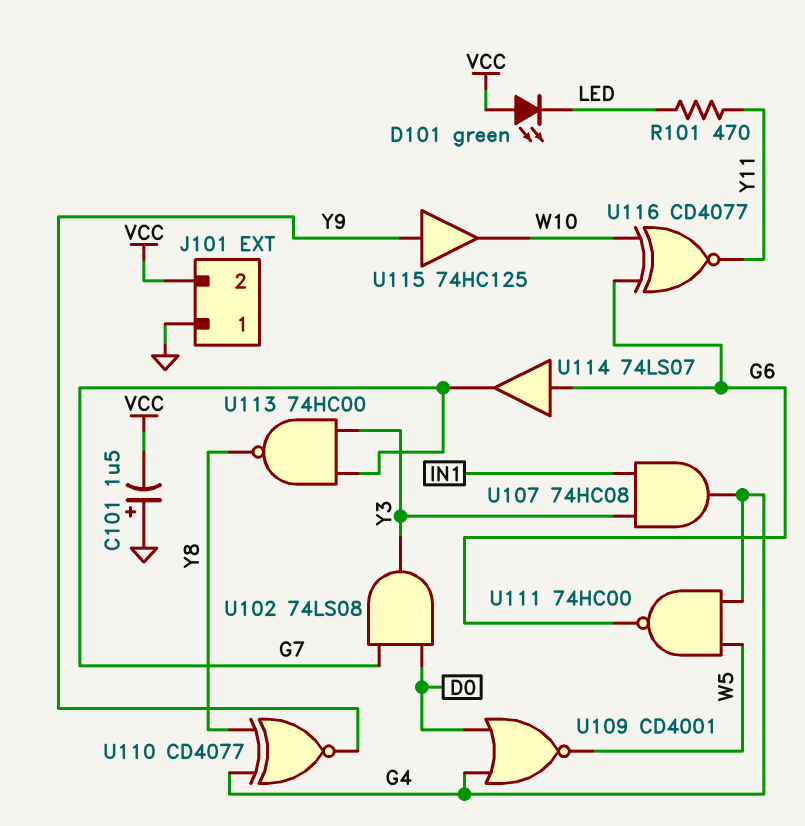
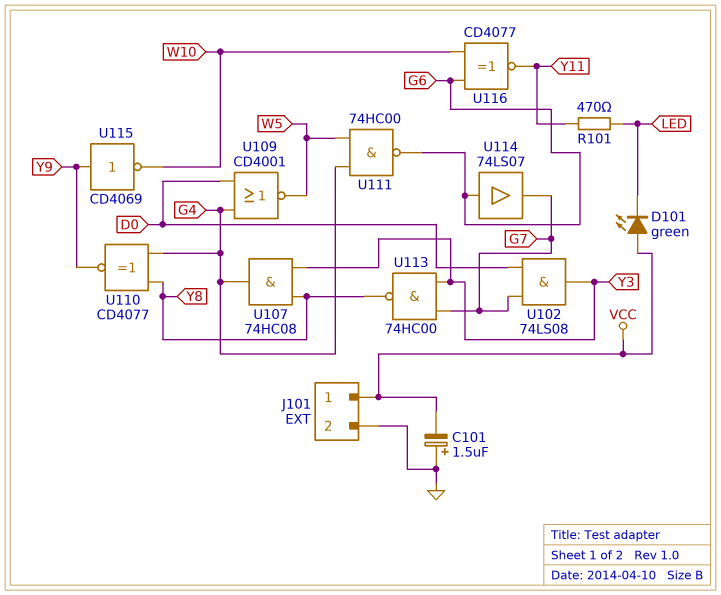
J101 pin 1: GND -> VCC
J101 pin 2: VCC -> GND
U107: AND 74HC08 (in IN1, in Y3, out G4) -> AND 74HC08 (in Y3, in Y8, out G4)
U115: buffer 74HC125 (in Y9, out W10) -> NOT CD4069 (in Y9, out W10)

